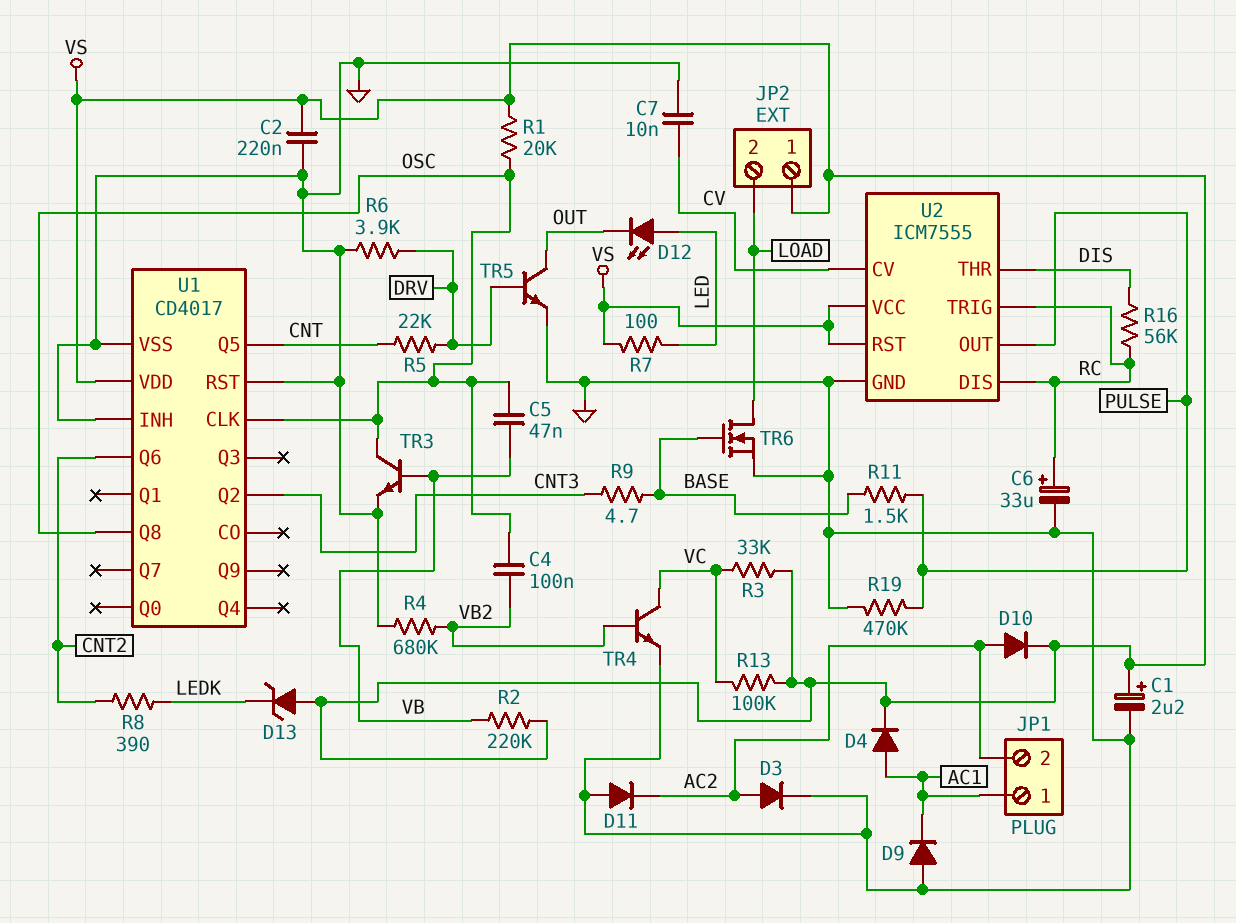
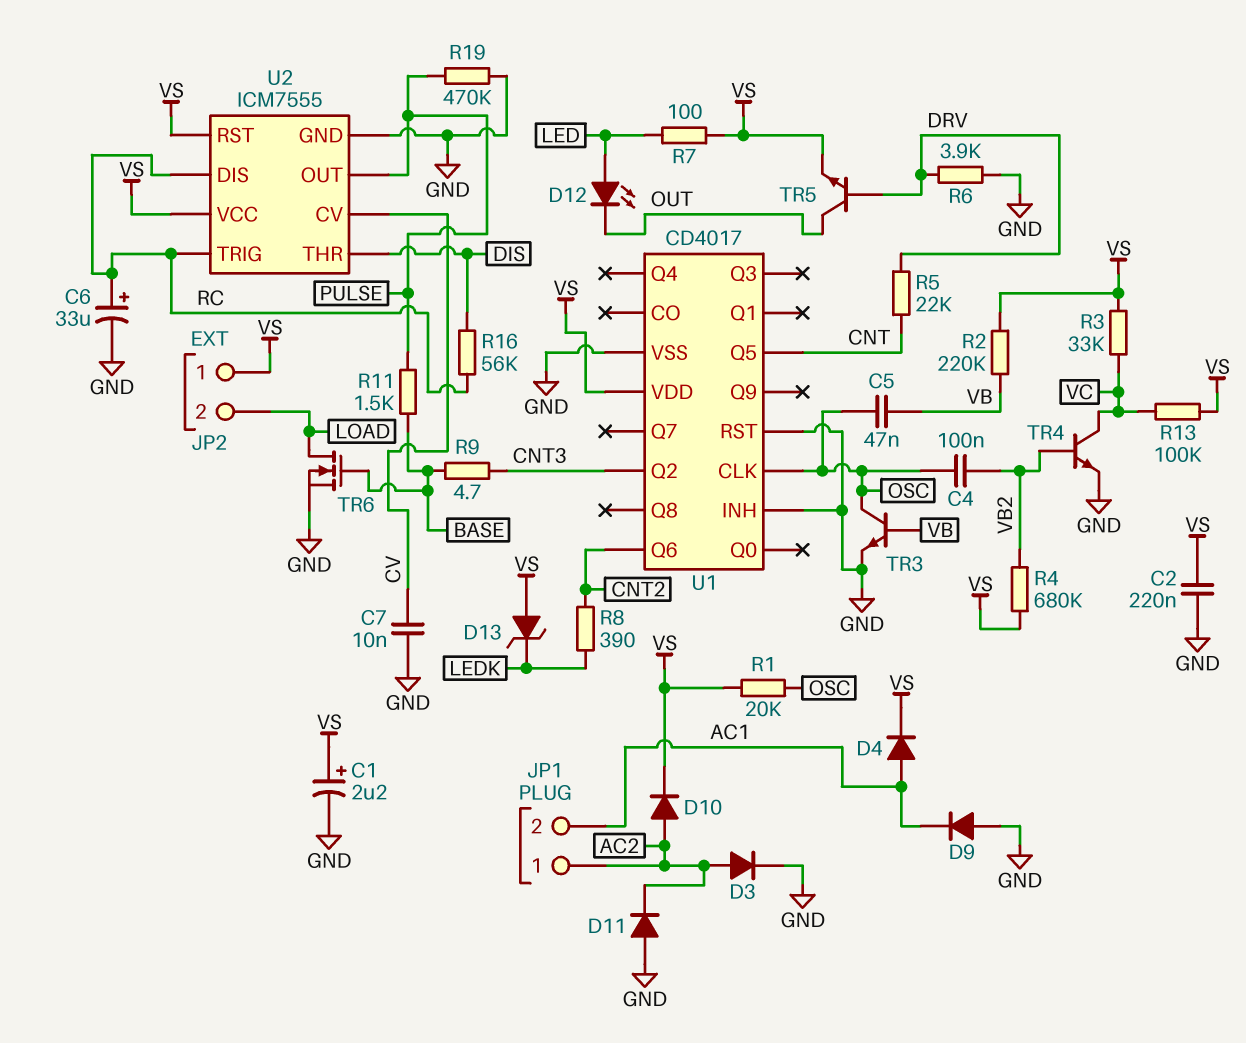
JP1 pin 1: AC1 -> AC2
JP1 pin 2: AC2 -> AC1
R4: 680k (GND, VB2) -> 680k (VB2, VS)
TR5: NPN (B DRV, C OUT, E GND) -> NPN (B DRV, C OUT, E VS)
U1 pin Q8: OSC -> none

